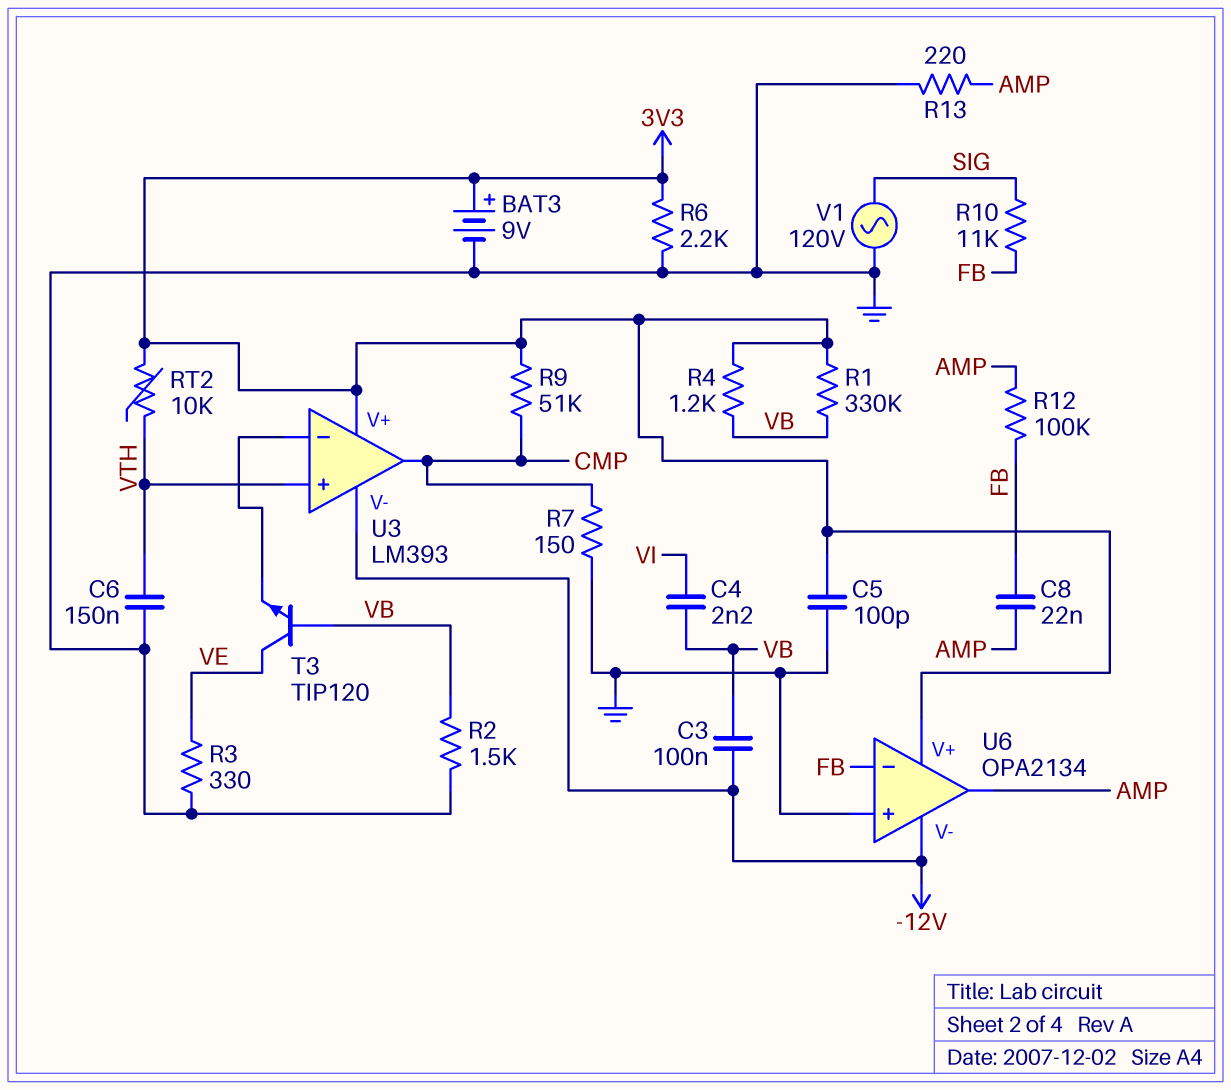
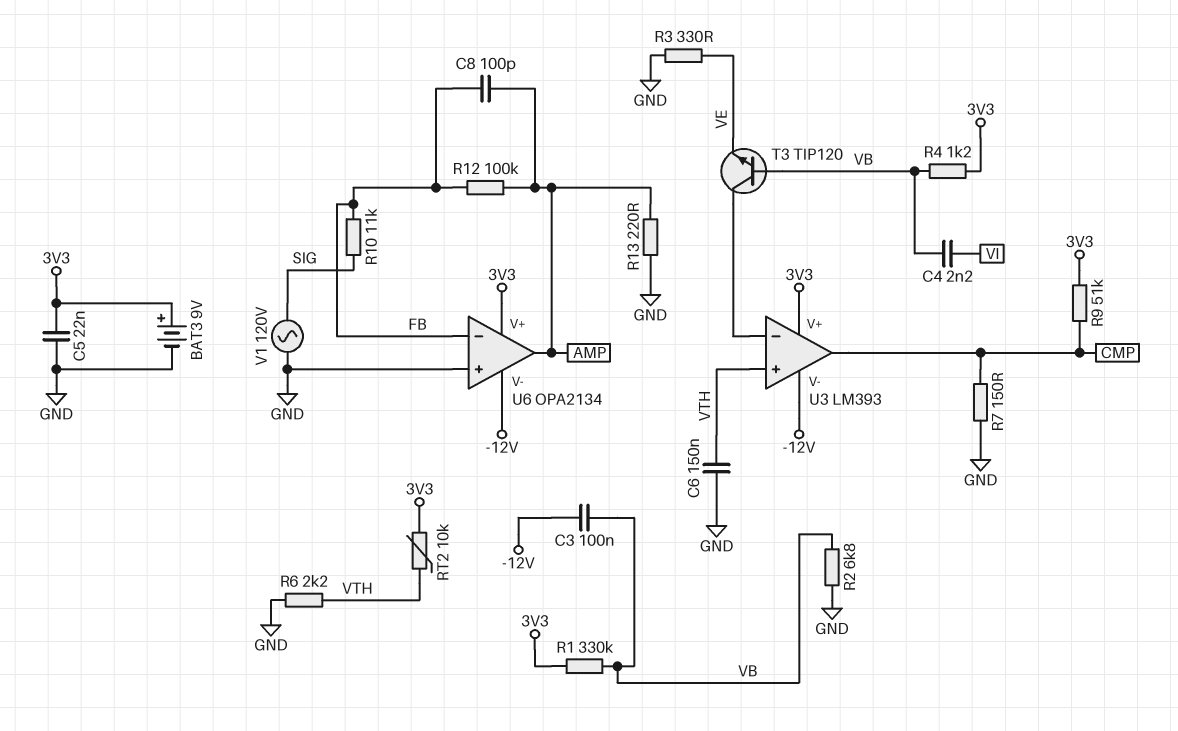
C5: 100pF (3V3, GND) -> 22nF (3V3, GND)
C8: 22nF (AMP, FB) -> 100pF (AMP, FB)
R2: 1.5k (GND, VB) -> 6.8k (GND, VB)
R6: 2.2k (3V3, GND) -> 2.2k (GND, VTH)
T3: NPN TIP120 (B VB, C VE, E U3/in-) -> NPN TIP120 (B VB, C U3/in-, E VE)

